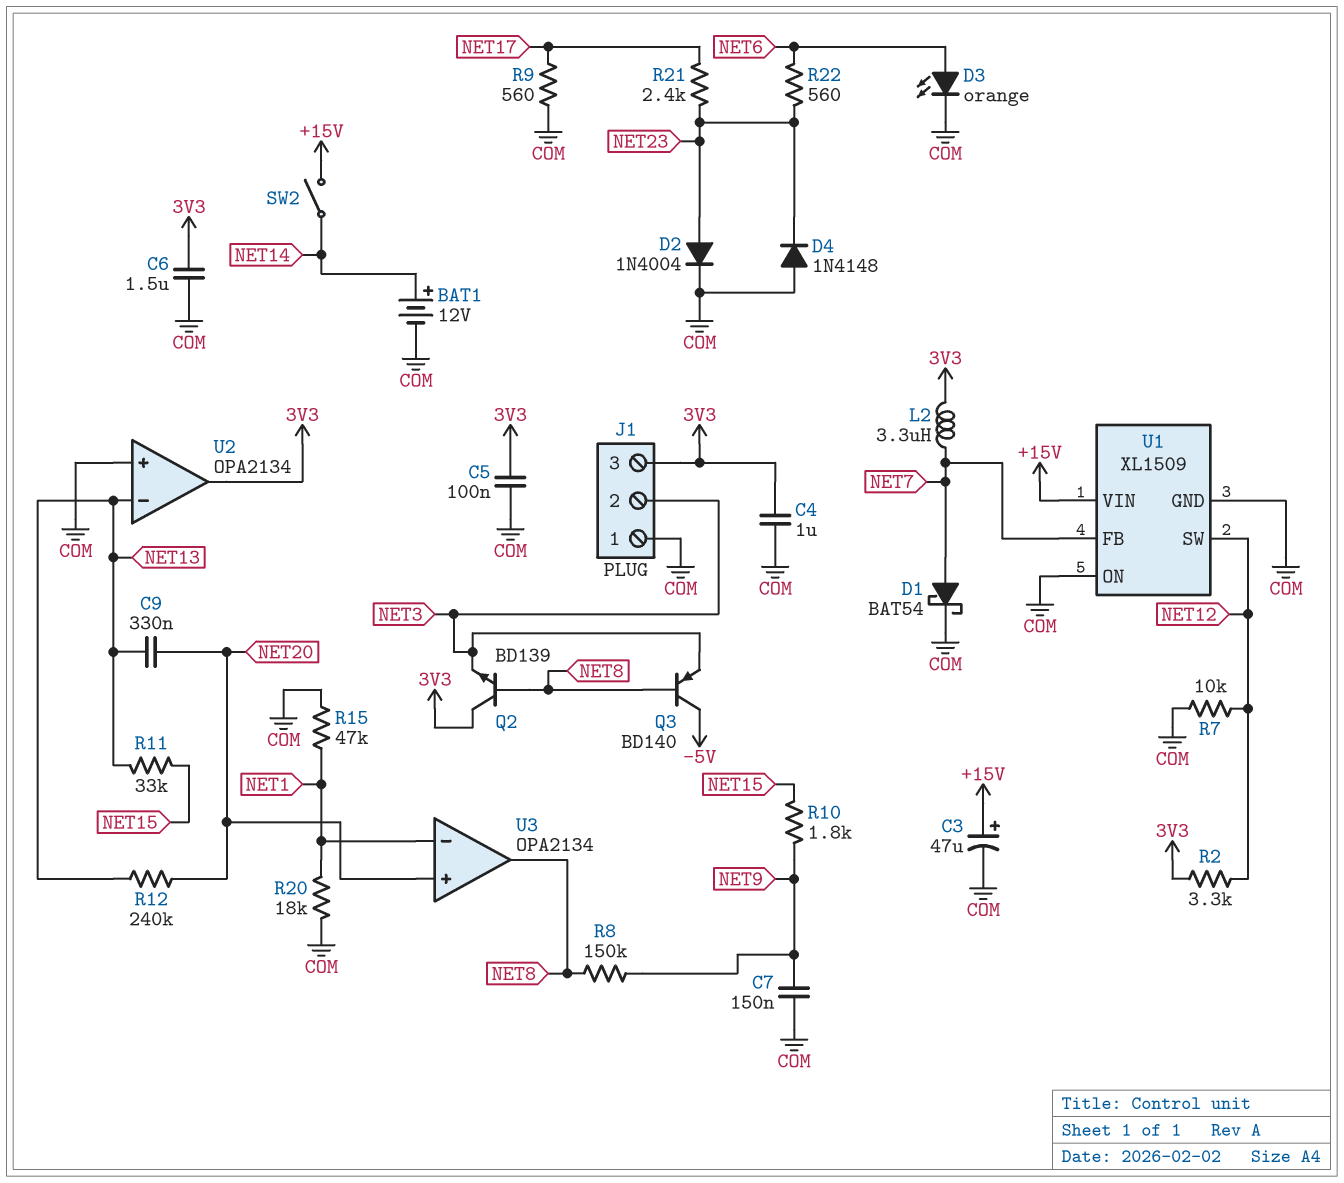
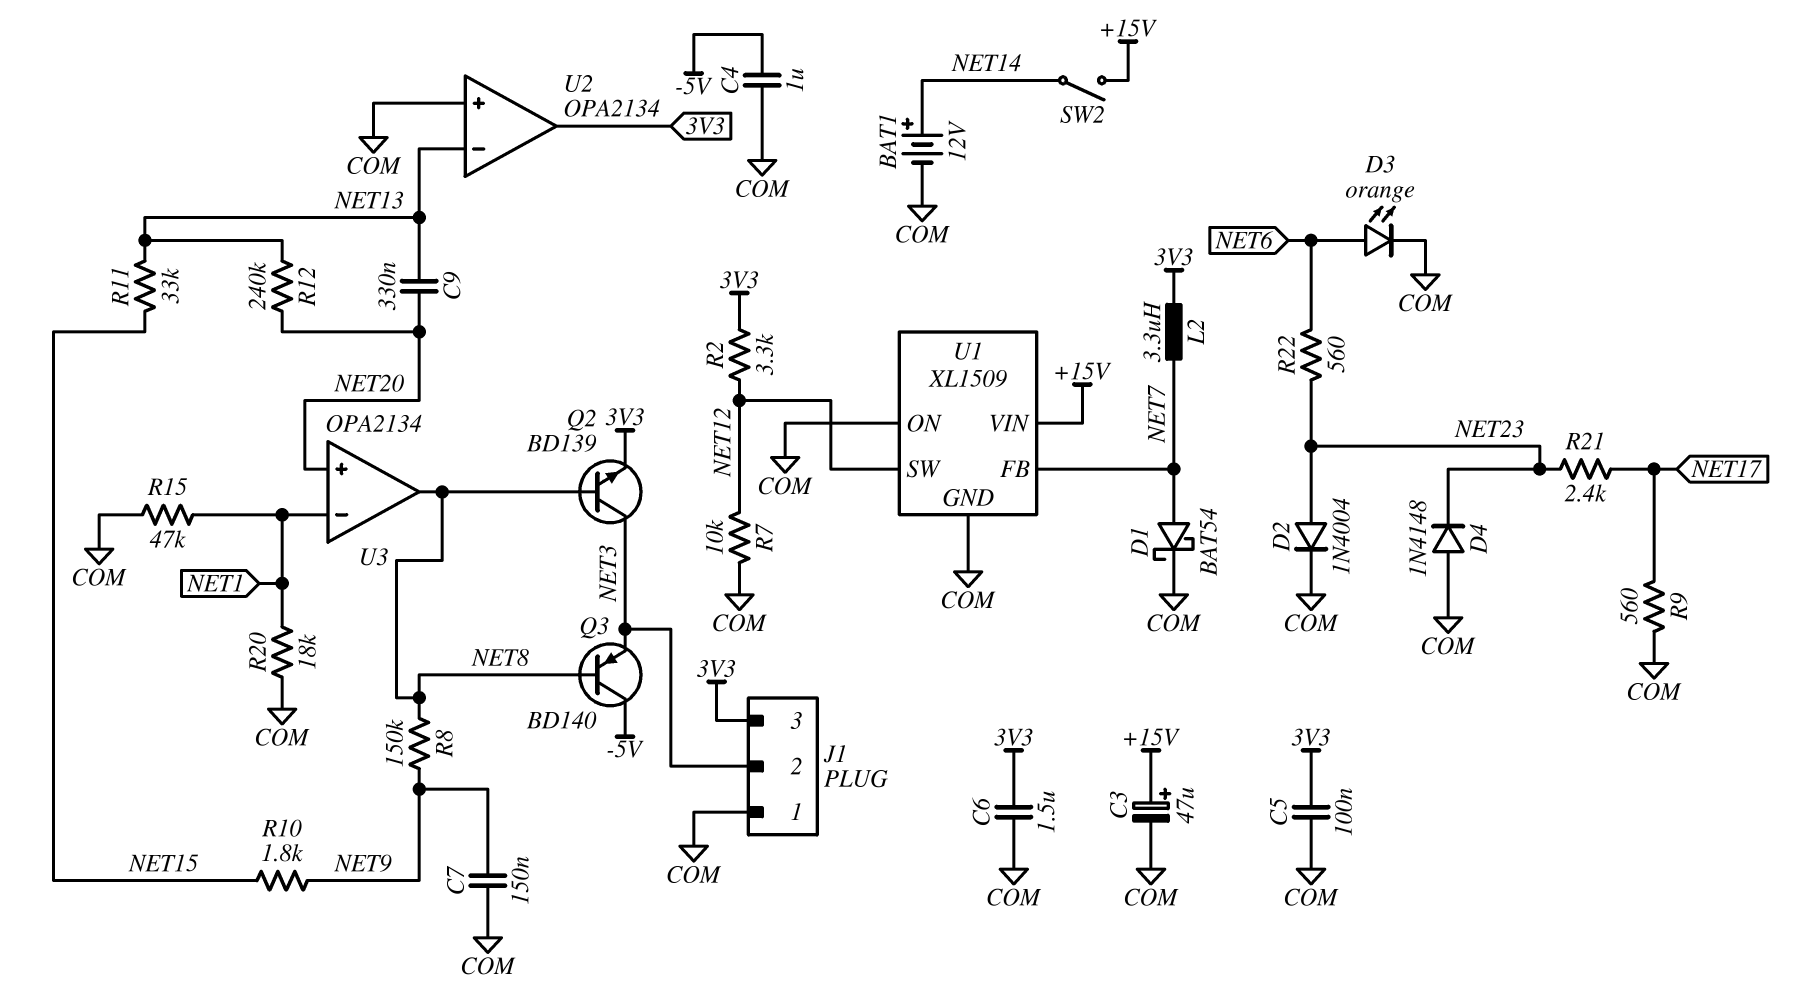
C4: 1uF (3V3, COM) -> 1uF (-5V, COM)
Q2: NPN BD139 (B NET8, C 3V3, E NET3) -> NPN BD139 (B NET8, C NET3, E 3V3)

